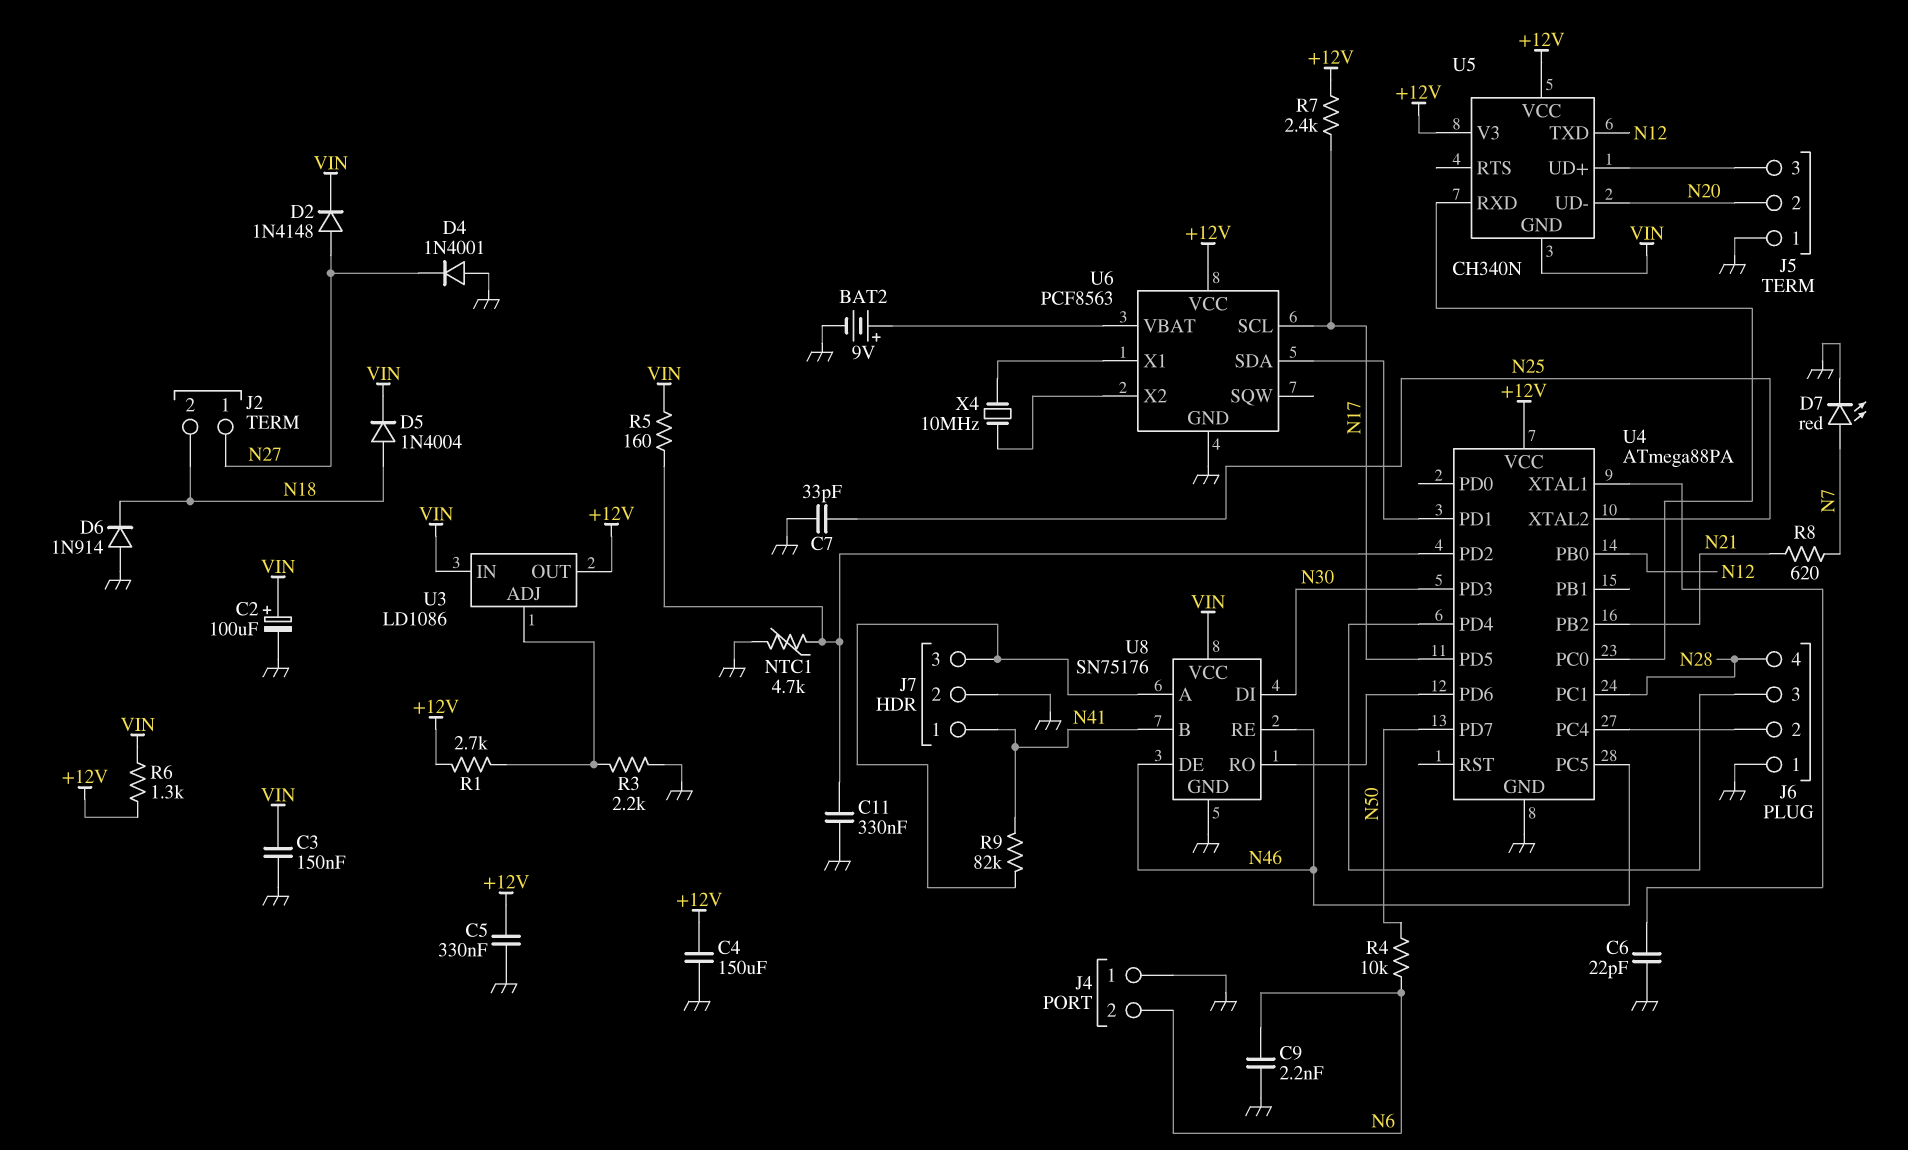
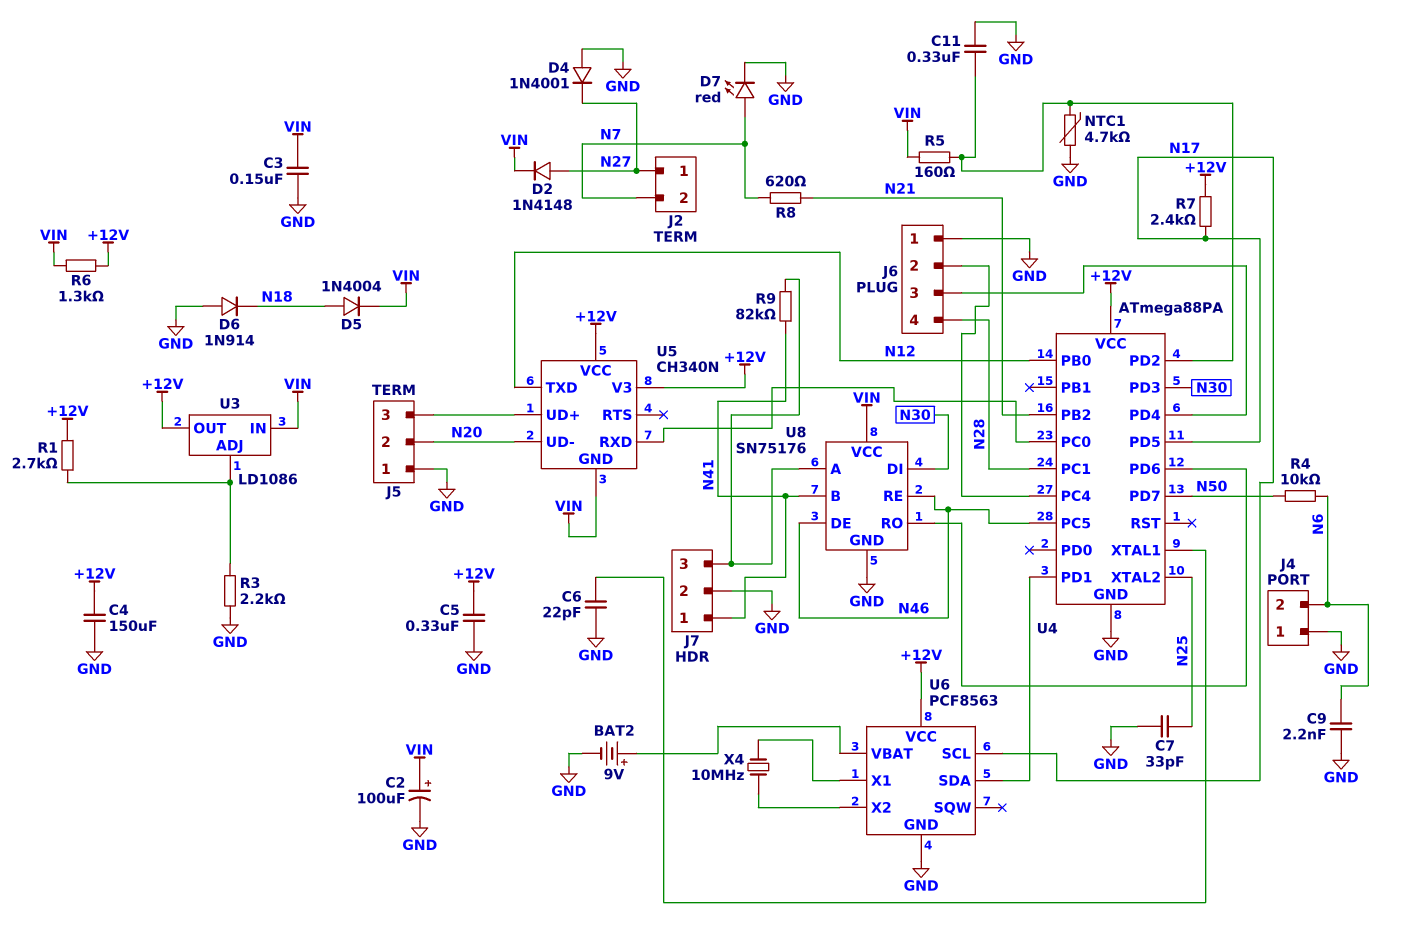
J2 pin 2: N18 -> N7

